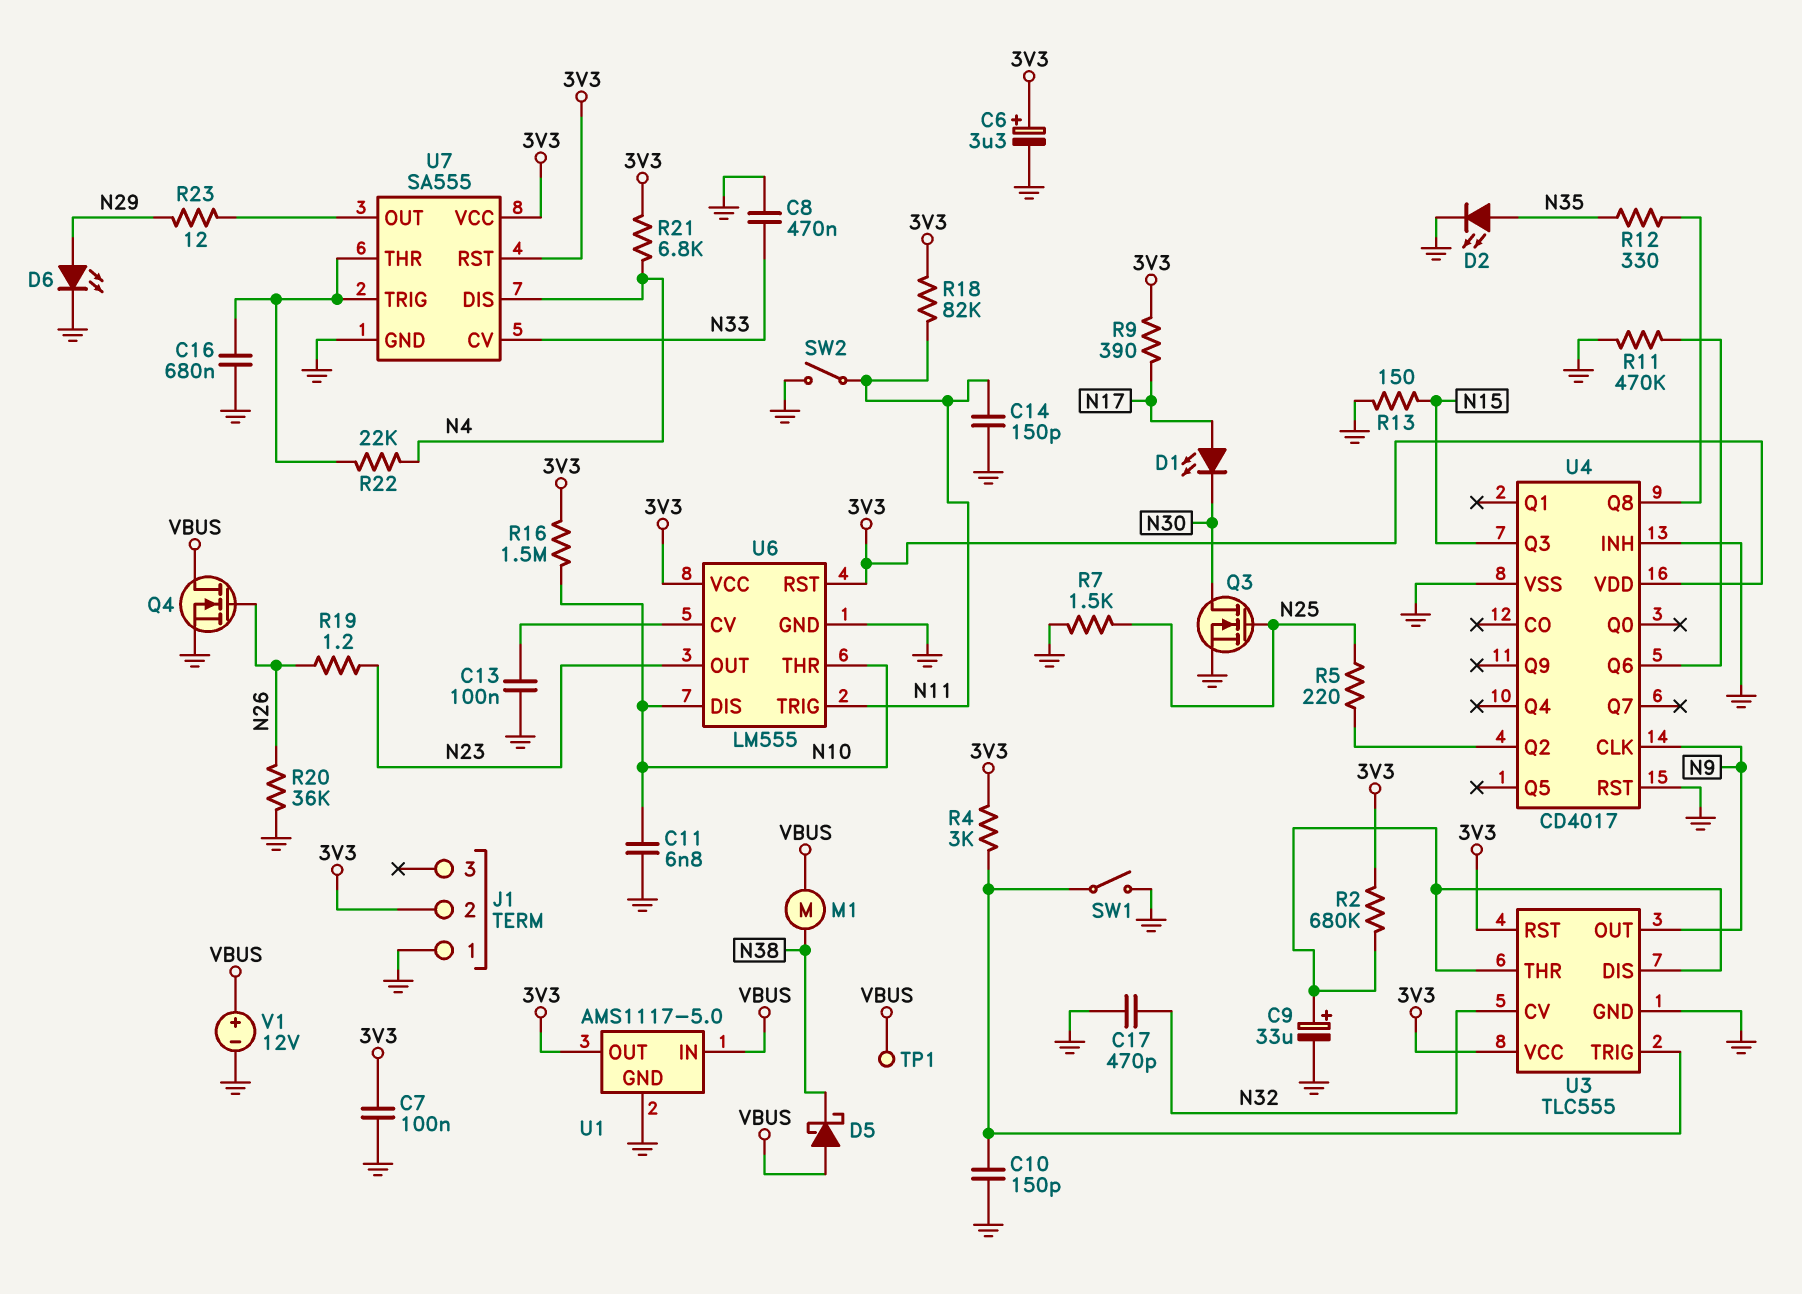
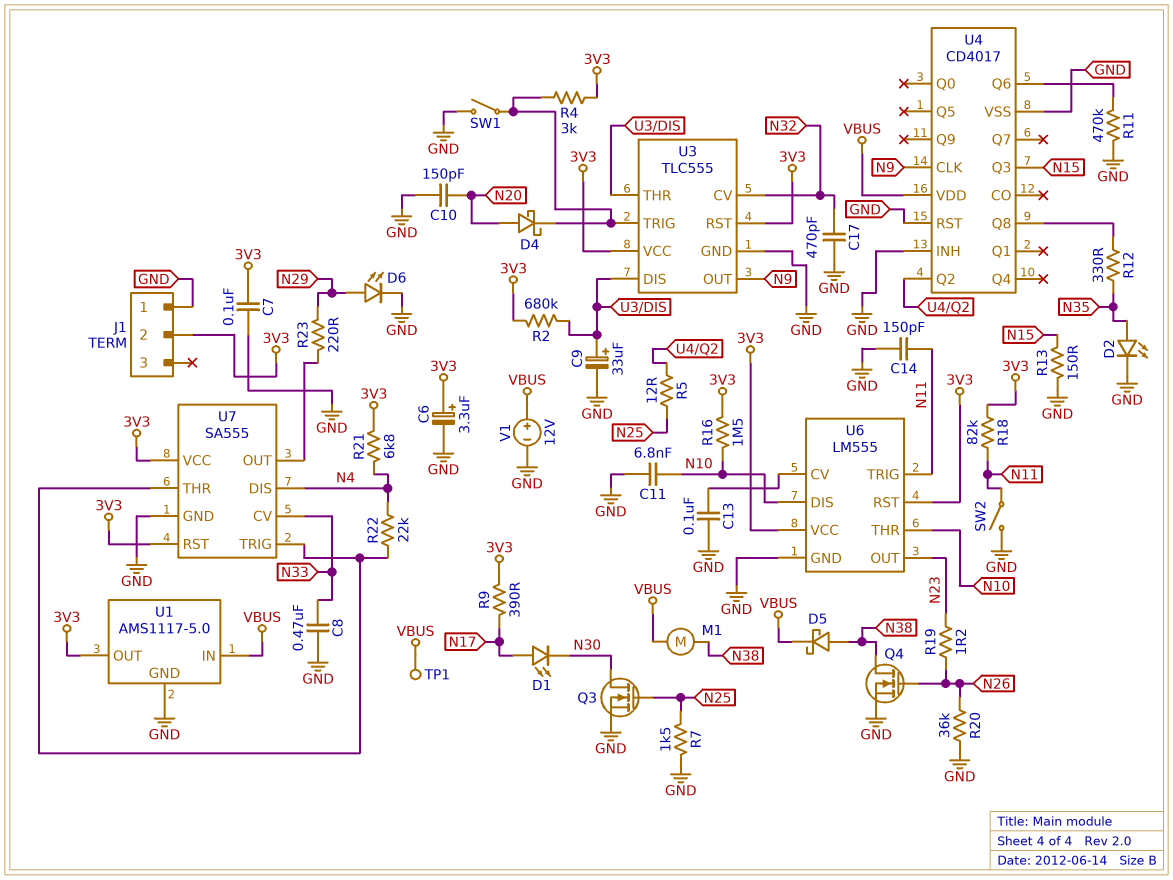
C10: 150pF (GND, U3/TRIG) -> 150pF (GND, N20)
C16: 680nF (GND, U7/THR) -> none
D4: none -> schottky (A N20, K U3/TRIG)
D5: schottky (A VBUS, K N38) -> schottky (A N38, K VBUS)
Q4: NMOS (G N26, D VBUS, S GND) -> NMOS (G N26, D N38, S GND)
R5: 220 (N25, U4/Q2) -> 12 (N25, U4/Q2)
R23: 12 (N29, U7/OUT) -> 220 (N29, U7/OUT)
U4 pin VDD: 3V3 -> VBUS

